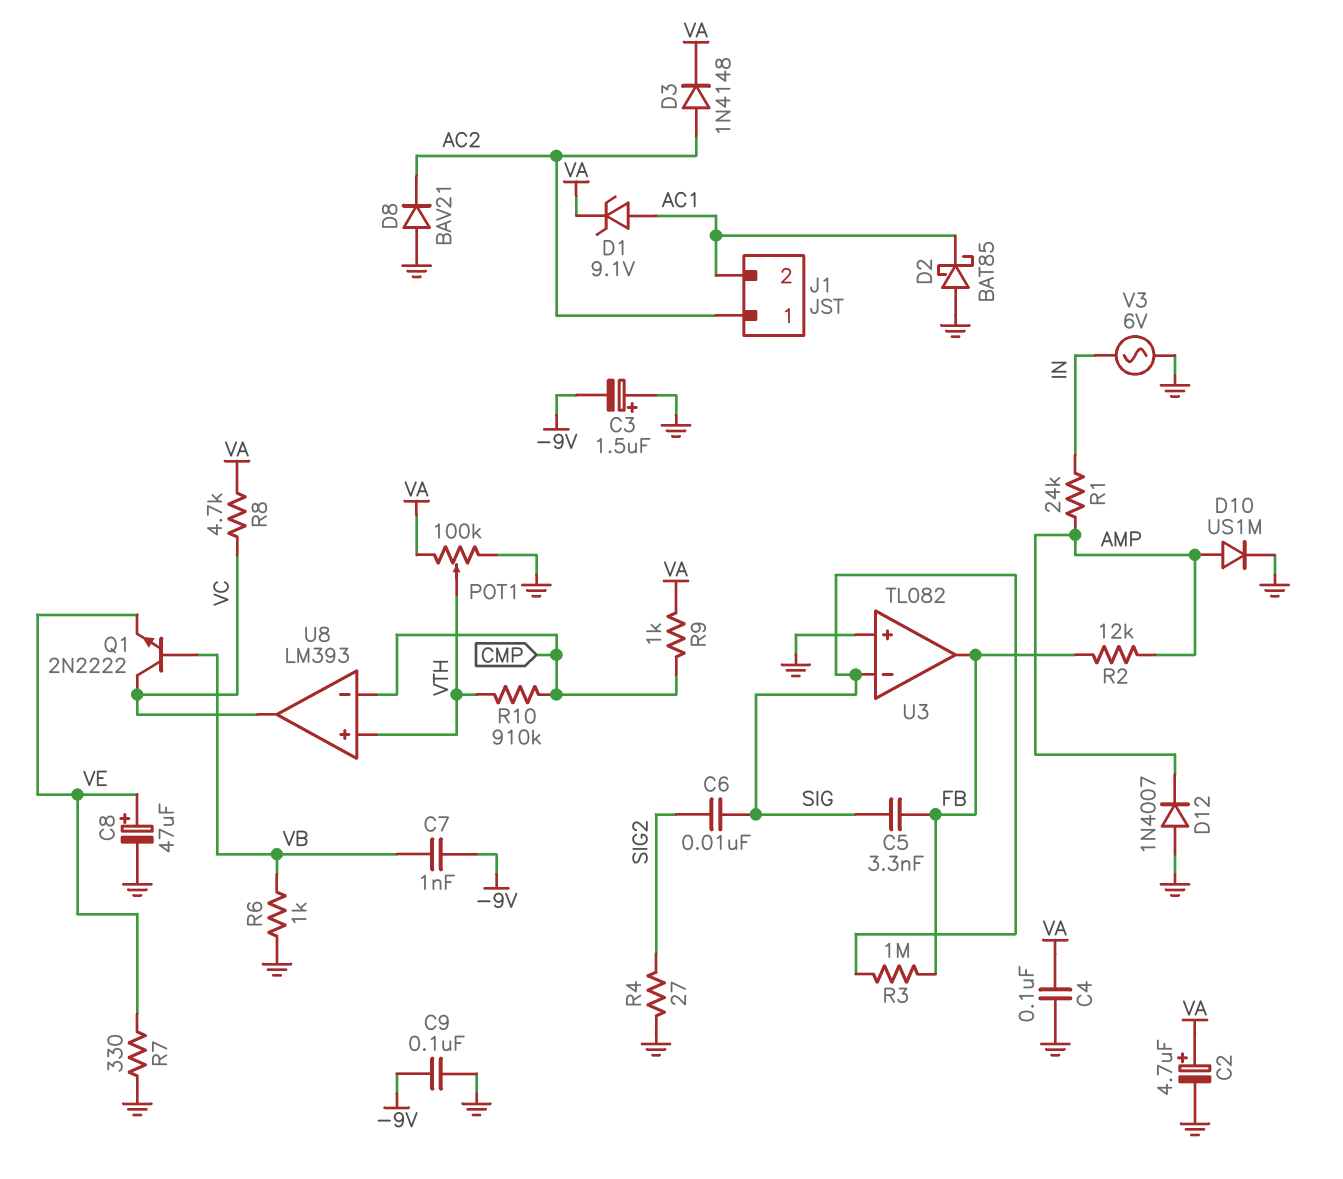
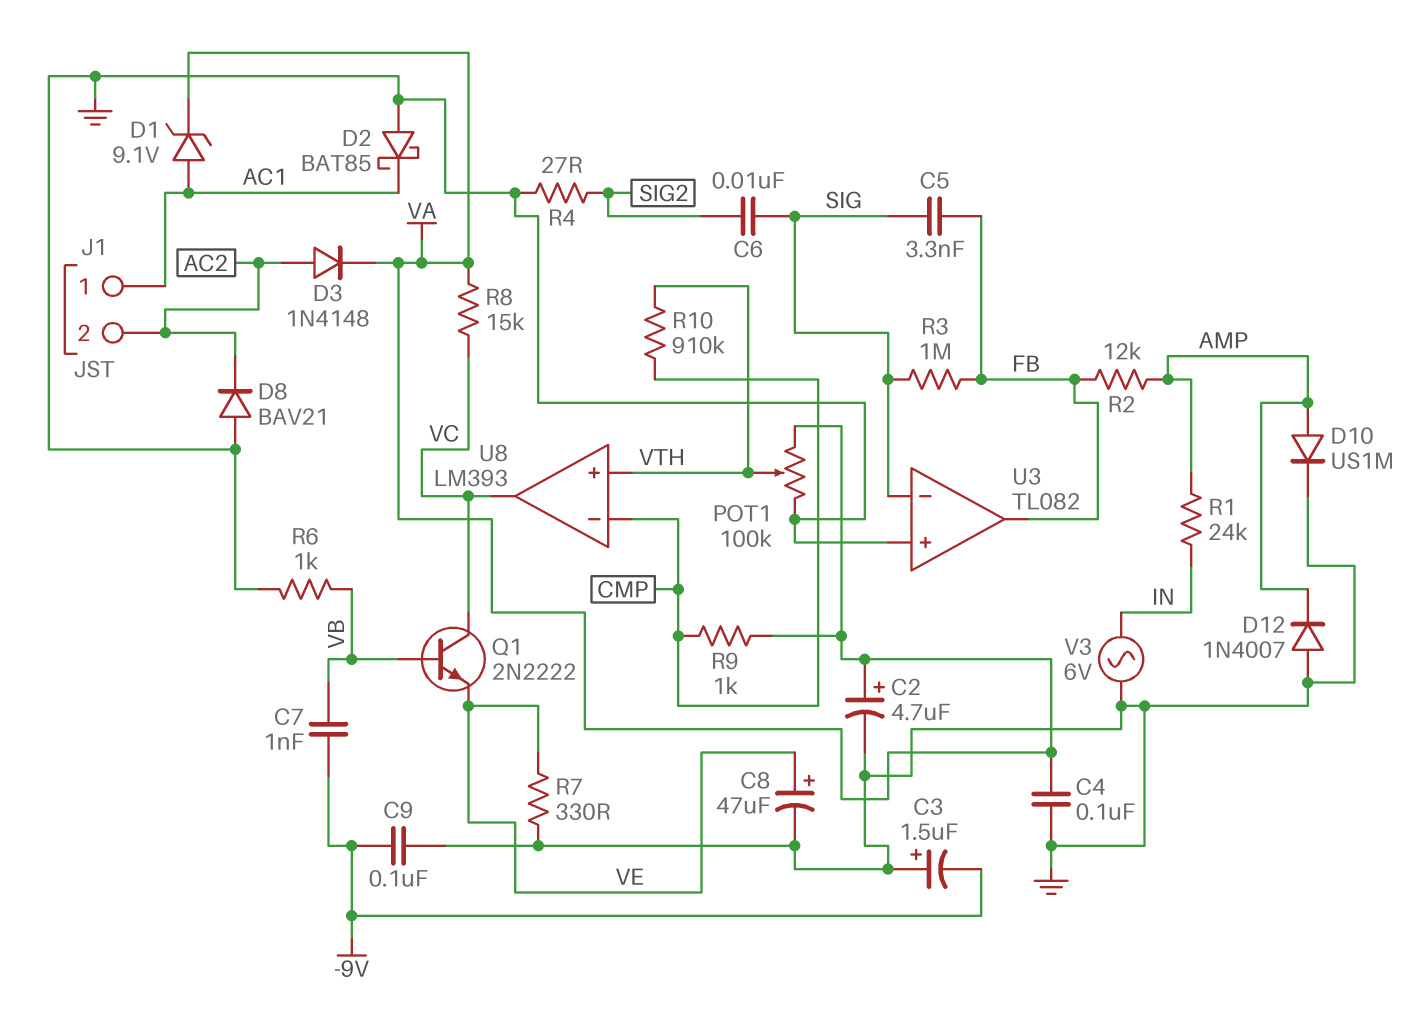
J1 pin 1: AC2 -> AC1
J1 pin 2: AC1 -> AC2
R8: 4.7k (VA, VC) -> 15k (VA, VC)

